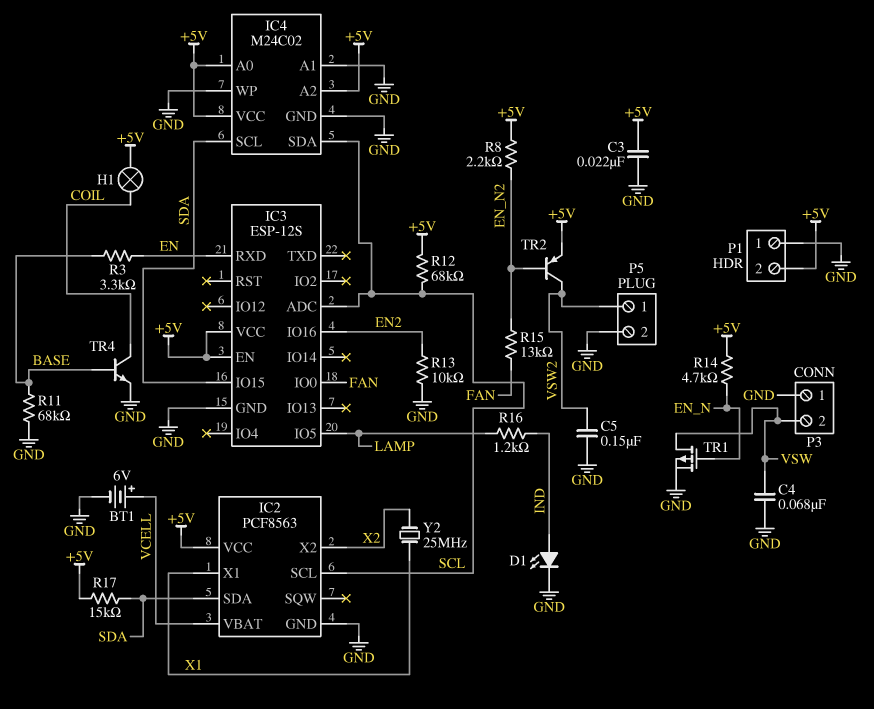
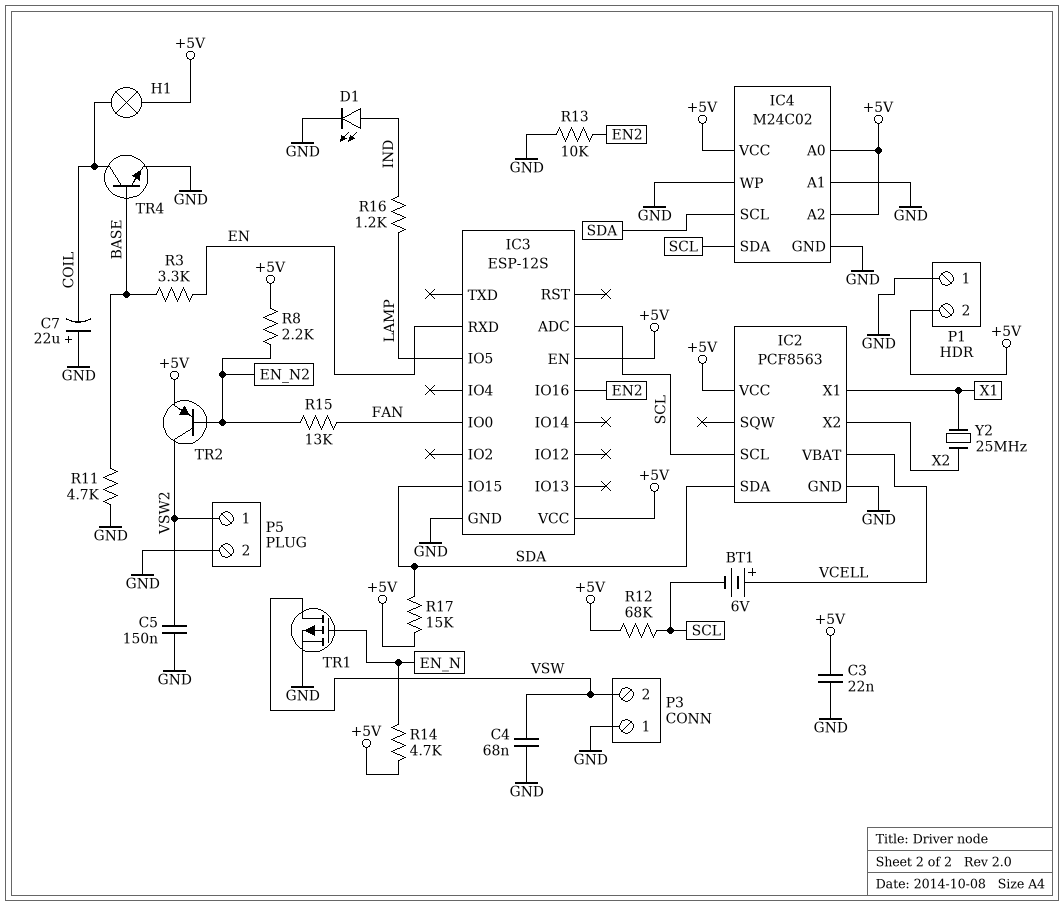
BT1: 6V (plus VCELL, minus GND) -> 6V (plus VCELL, minus SCL)
C7: none -> 22uF (plus GND, minus COIL)
R11: 68k (BASE, GND) -> 4.7k (BASE, GND)

